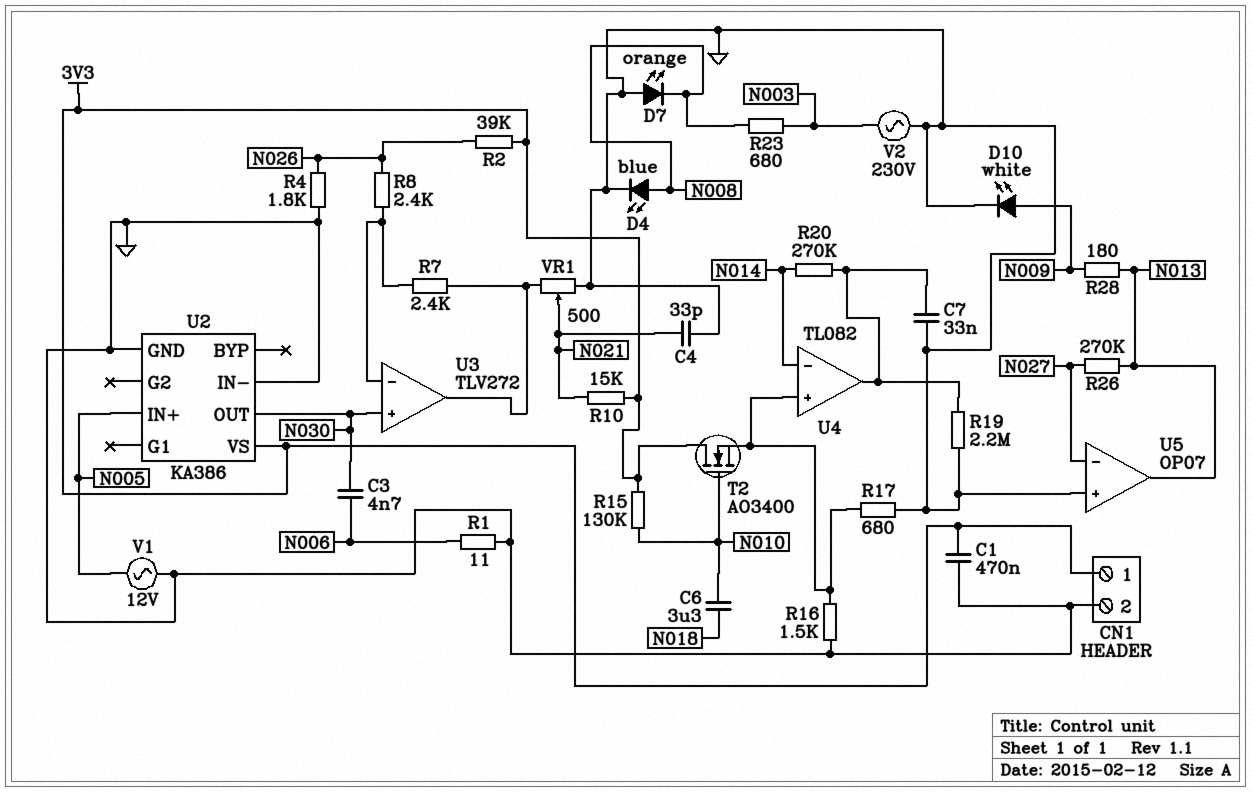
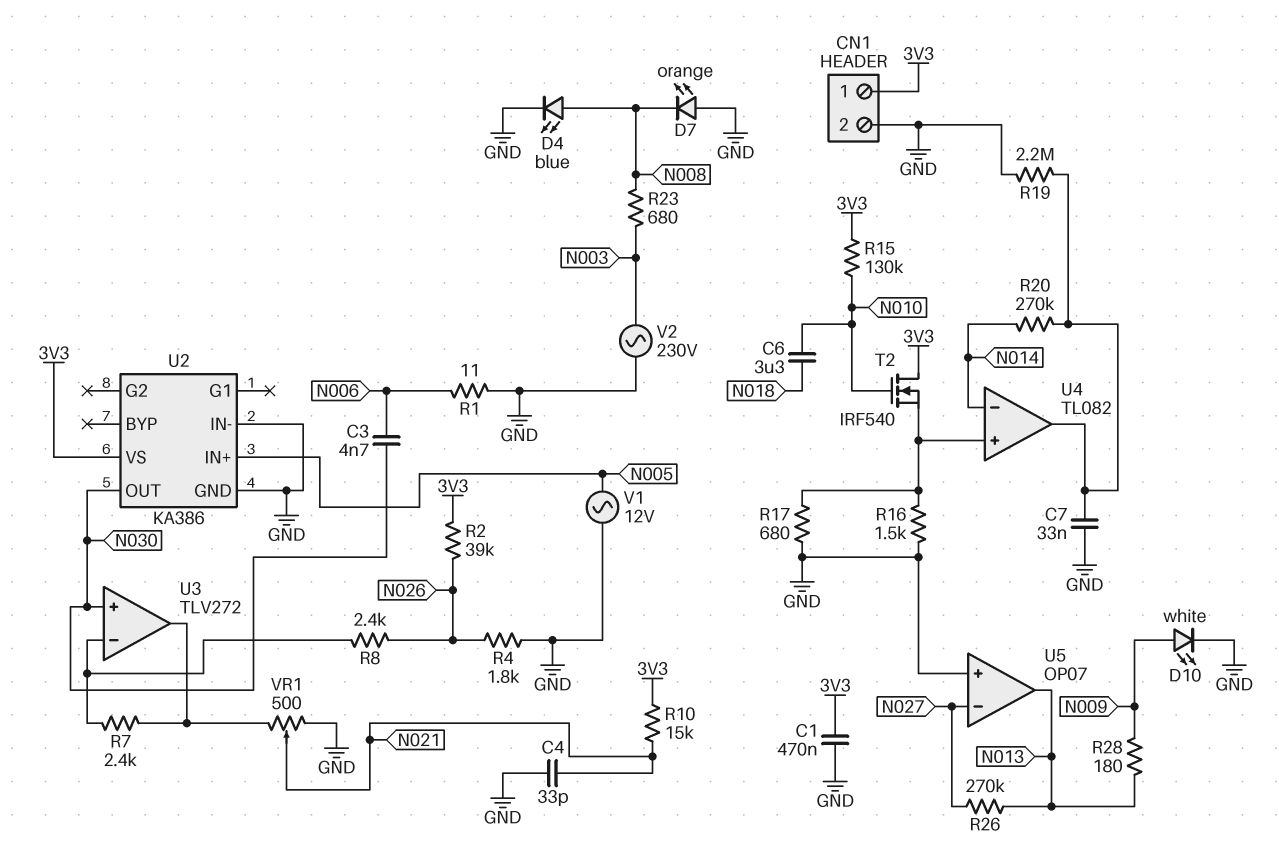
T2: NMOS AO3400 (G N010, D 3V3, S U4/in+) -> NMOS IRF540 (G N010, D 3V3, S U4/in+)

